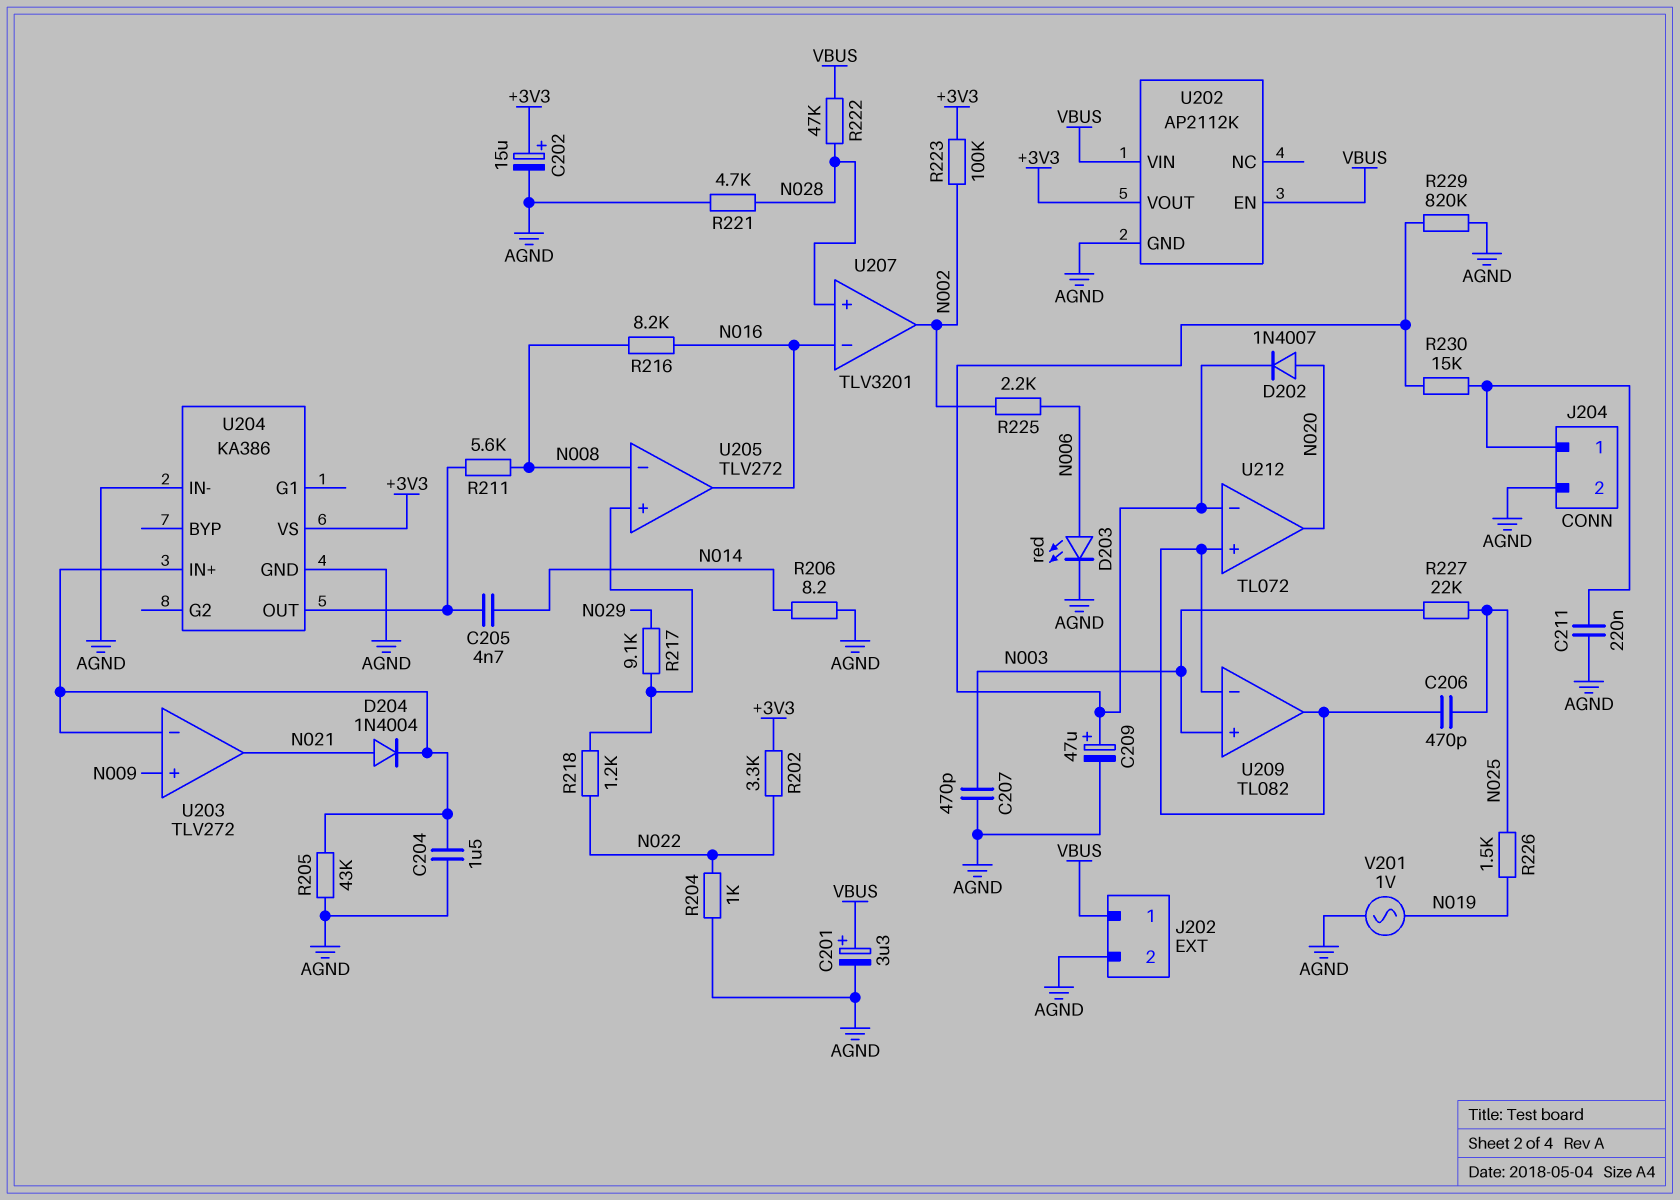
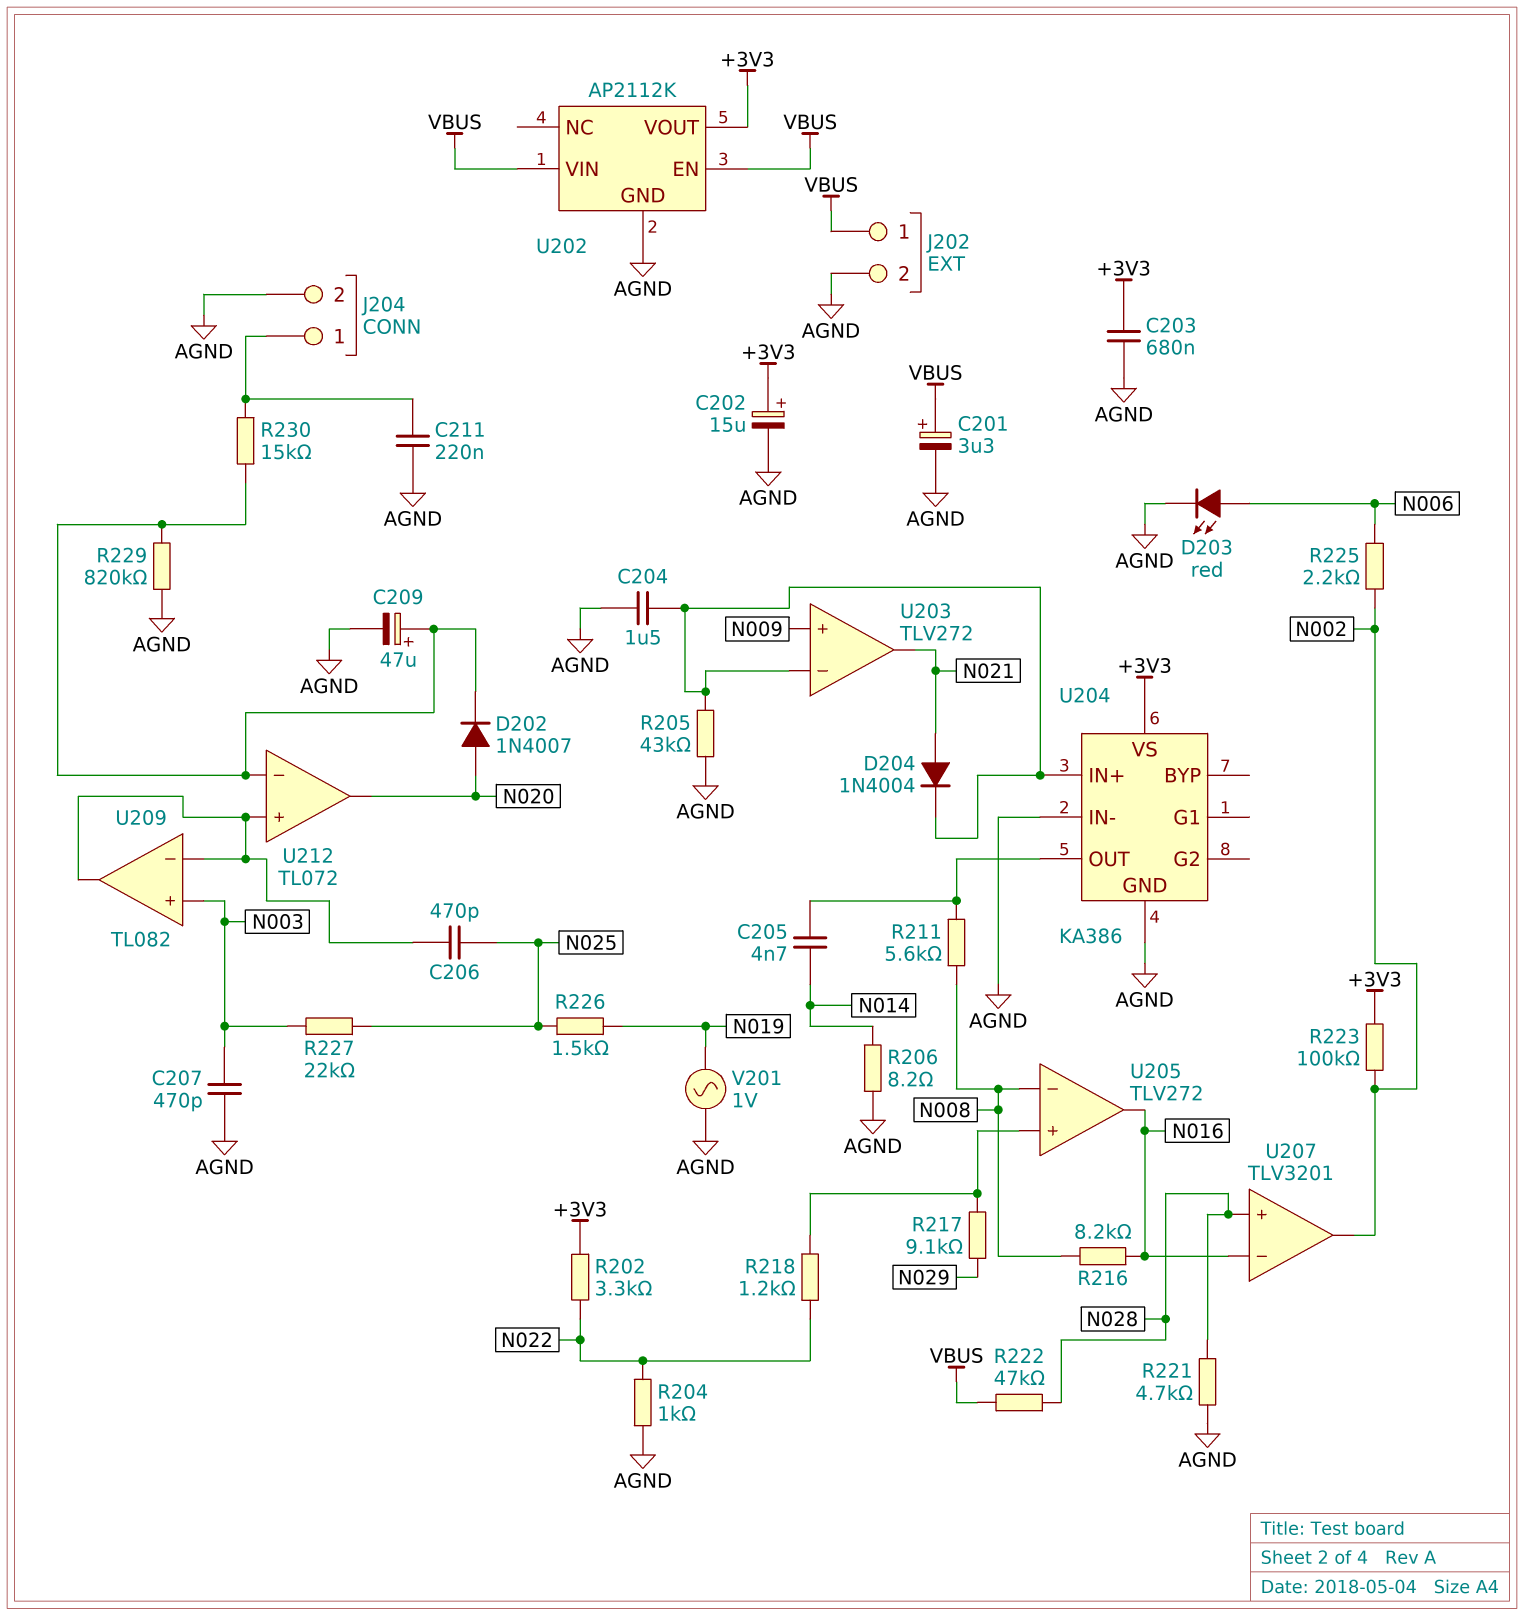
C203: none -> 680nF (+3V3, AGND)

